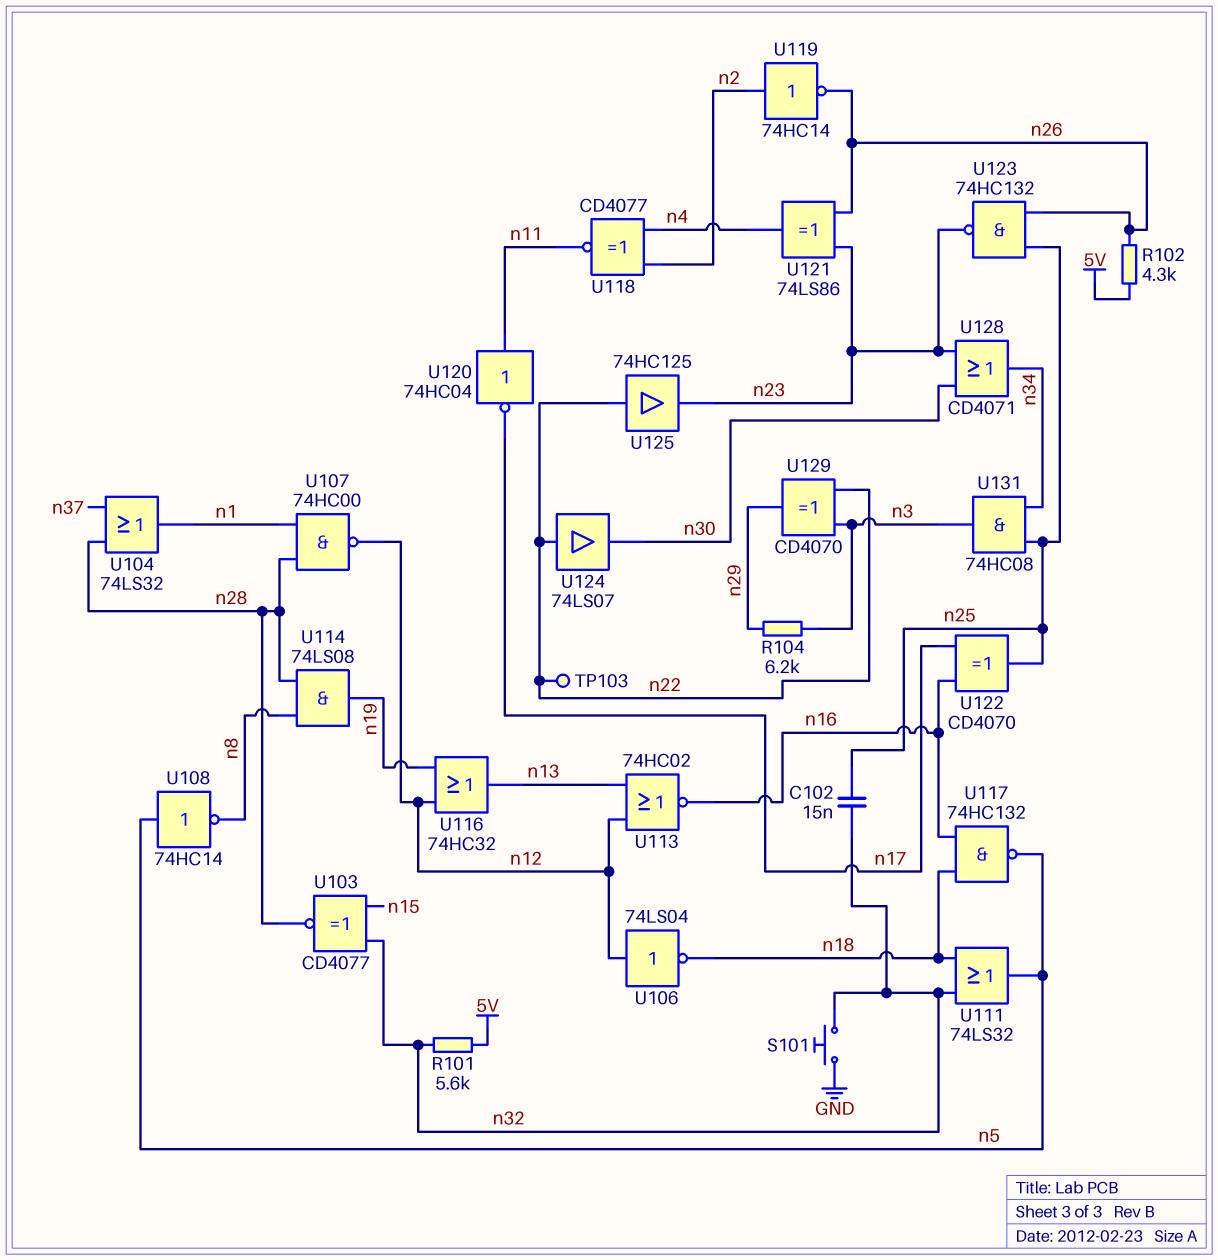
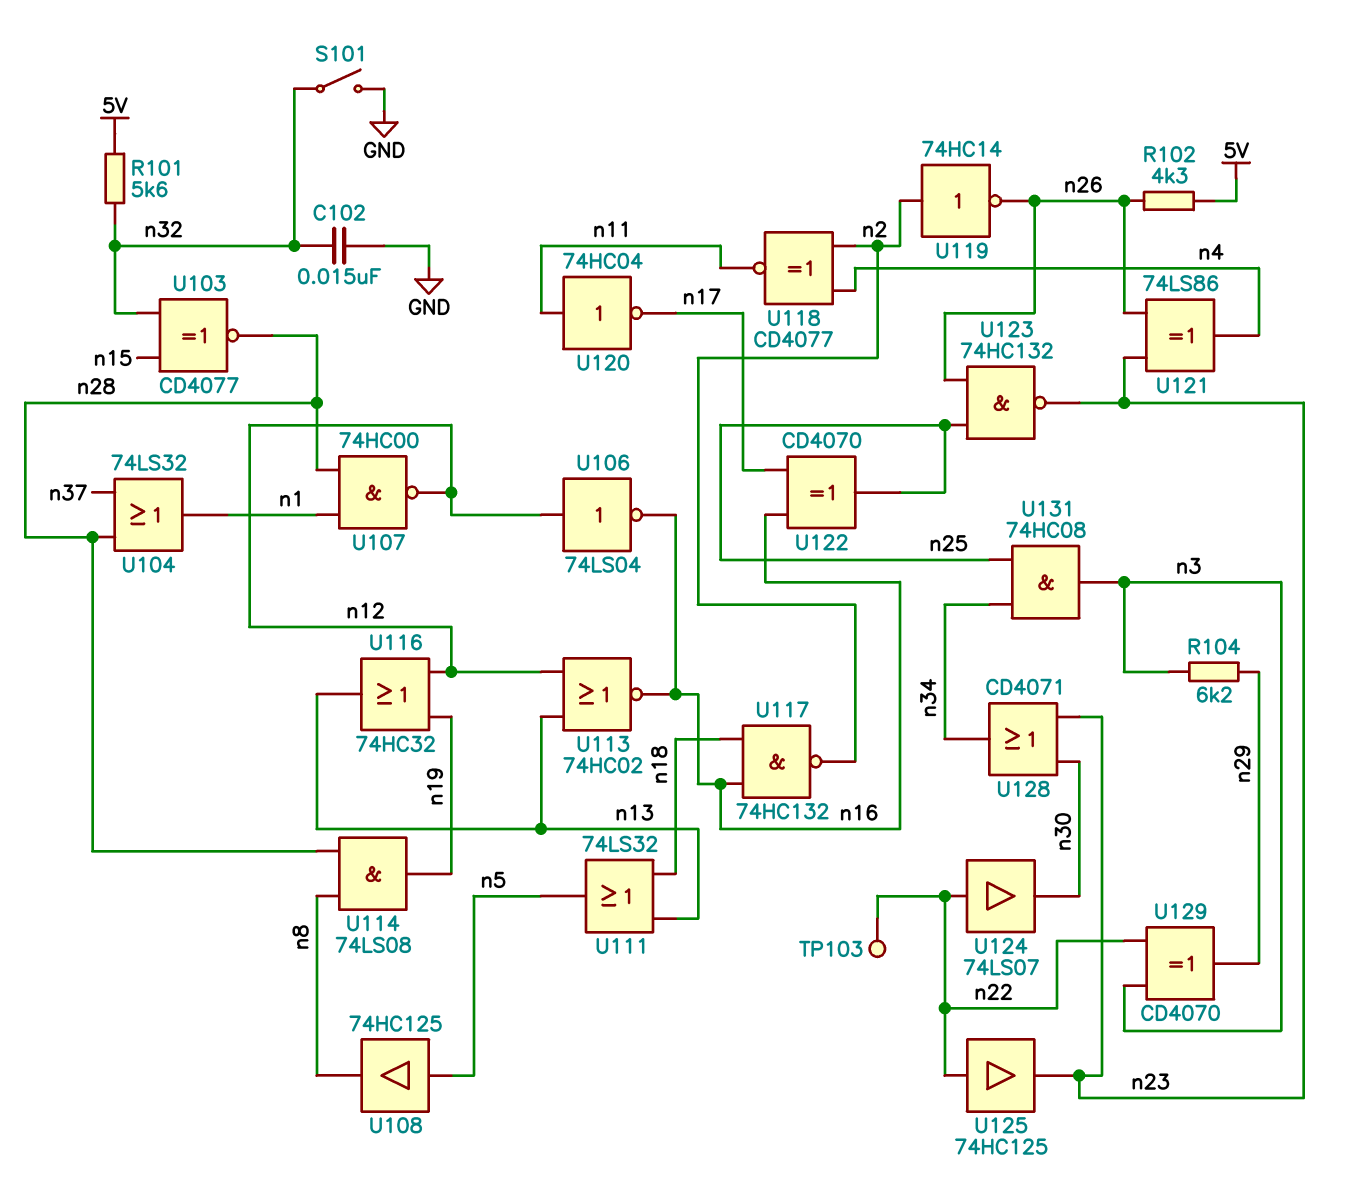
C102: 15nF (n25, n32) -> 15nF (GND, n32)
S101: button (GND, n32) -> switch (GND, n32)
U106: NOT 74LS04 (in n12, out n18) -> NOT 74LS04 (in n12, out n16)
U108: NOT 74HC14 (in n5, out n8) -> buffer 74HC125 (in n5, out n8)
U111: OR 74LS32 (in n18, in n32, out n5) -> OR 74LS32 (in n13, in n18, out n5)
U117: NAND 74HC132 (in n16, in n18, out n5) -> NAND 74HC132 (in n16, in n18, out n2)

